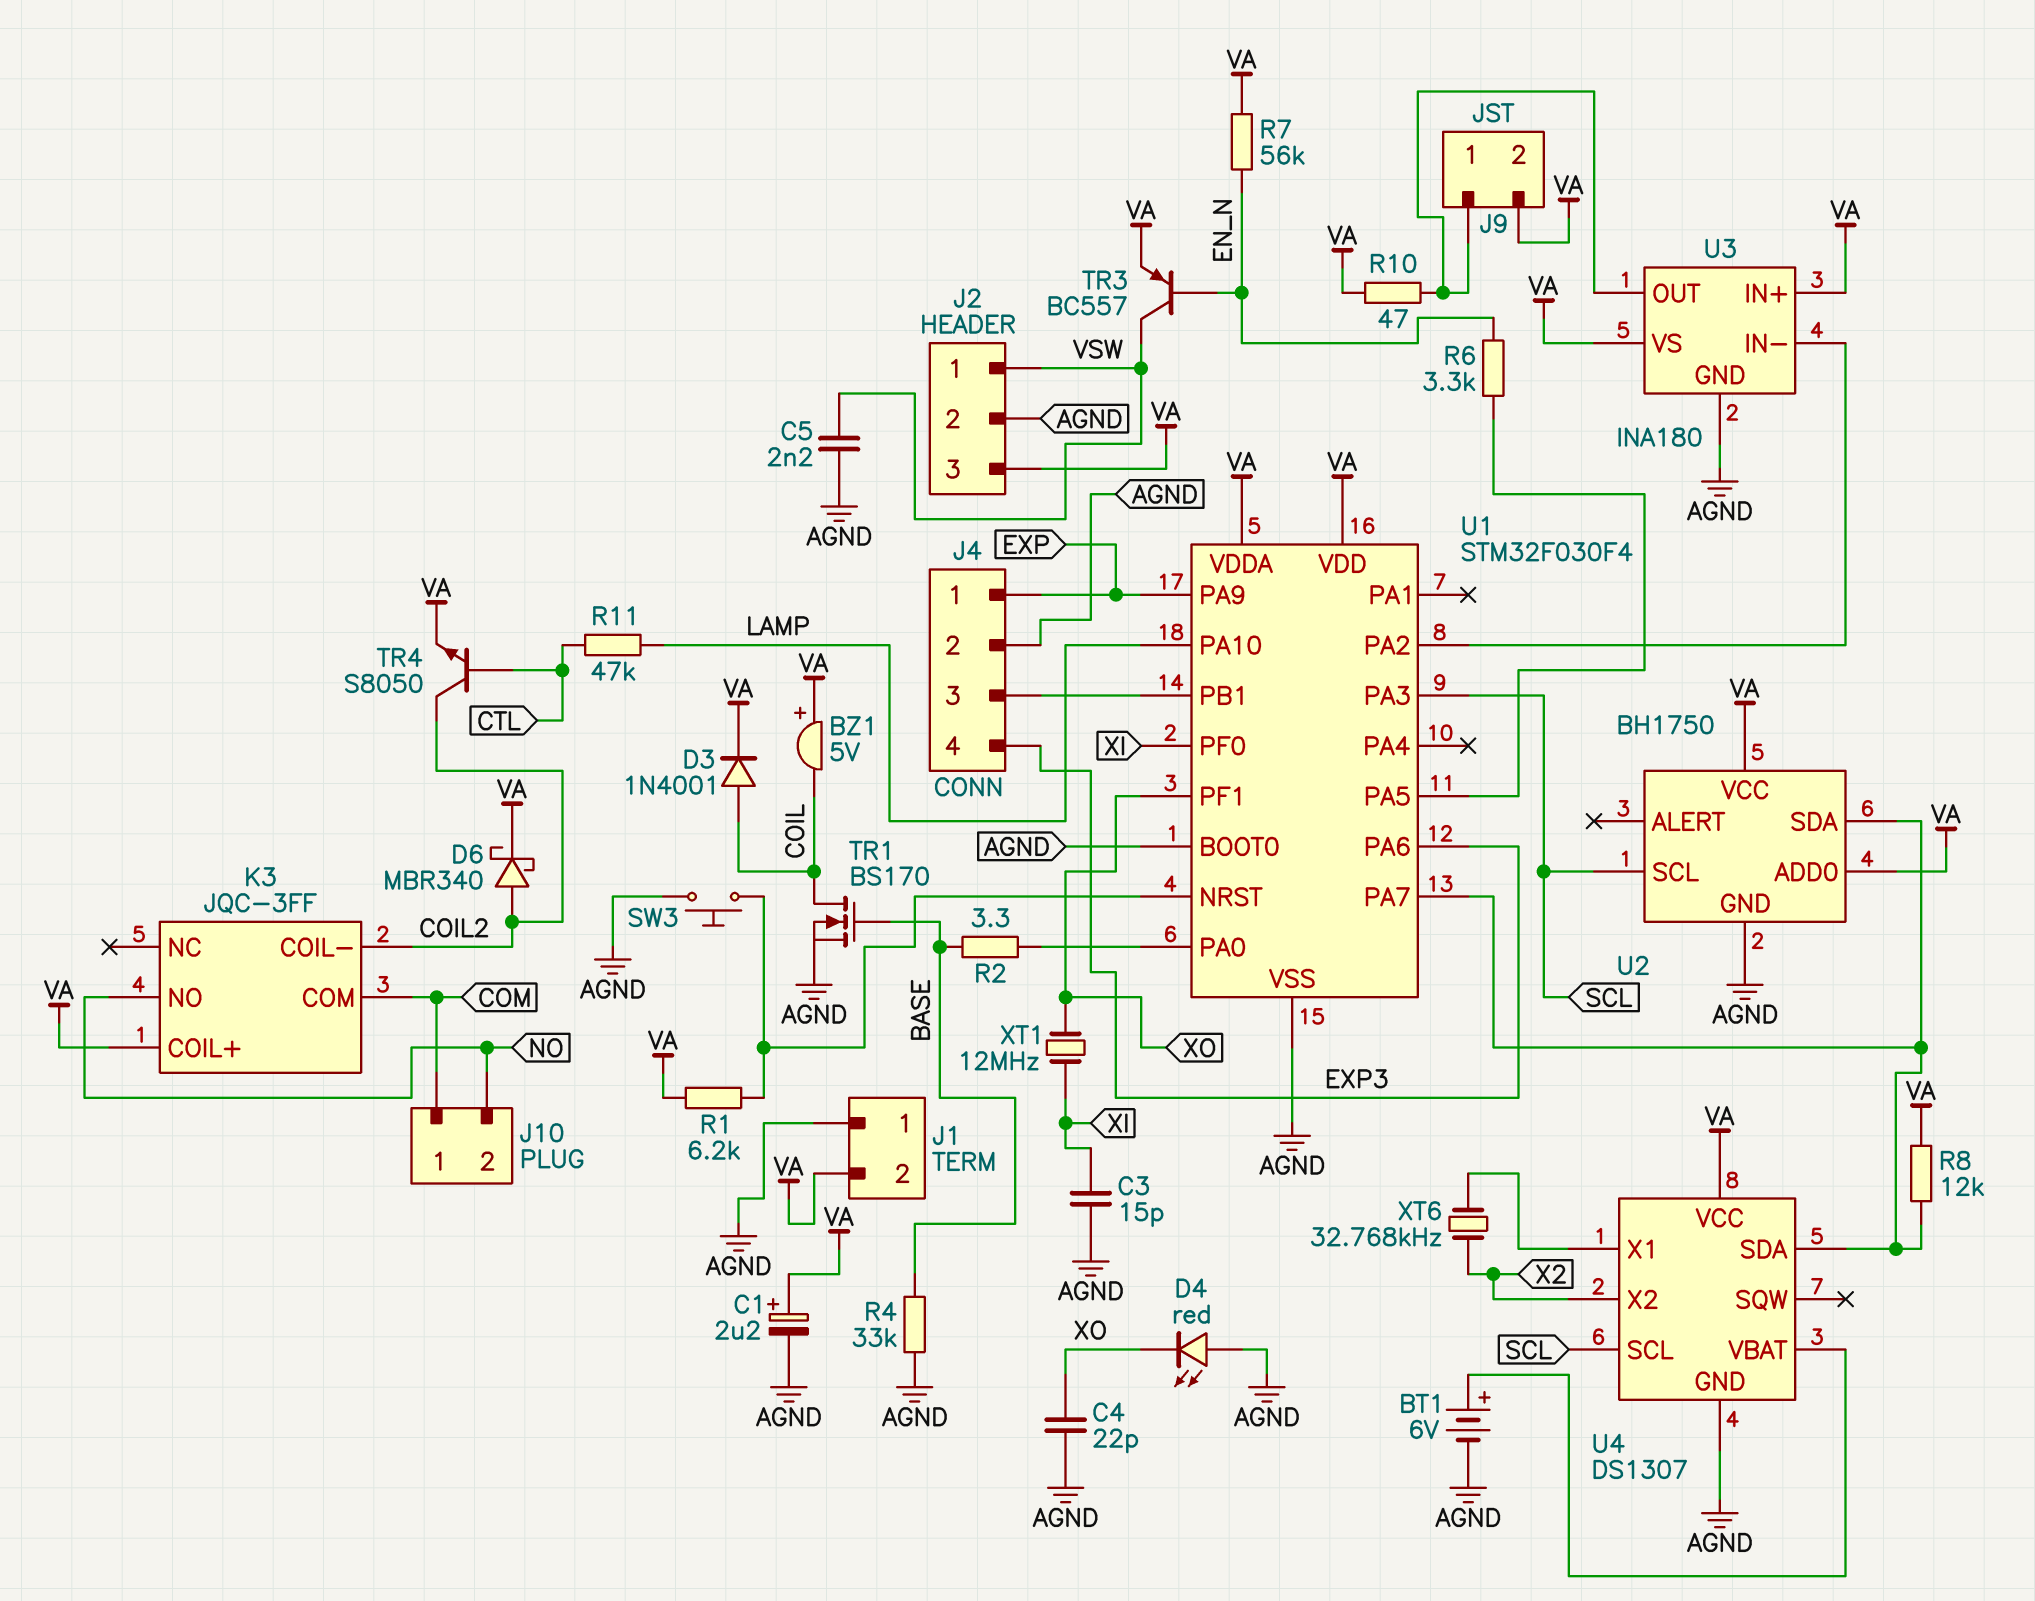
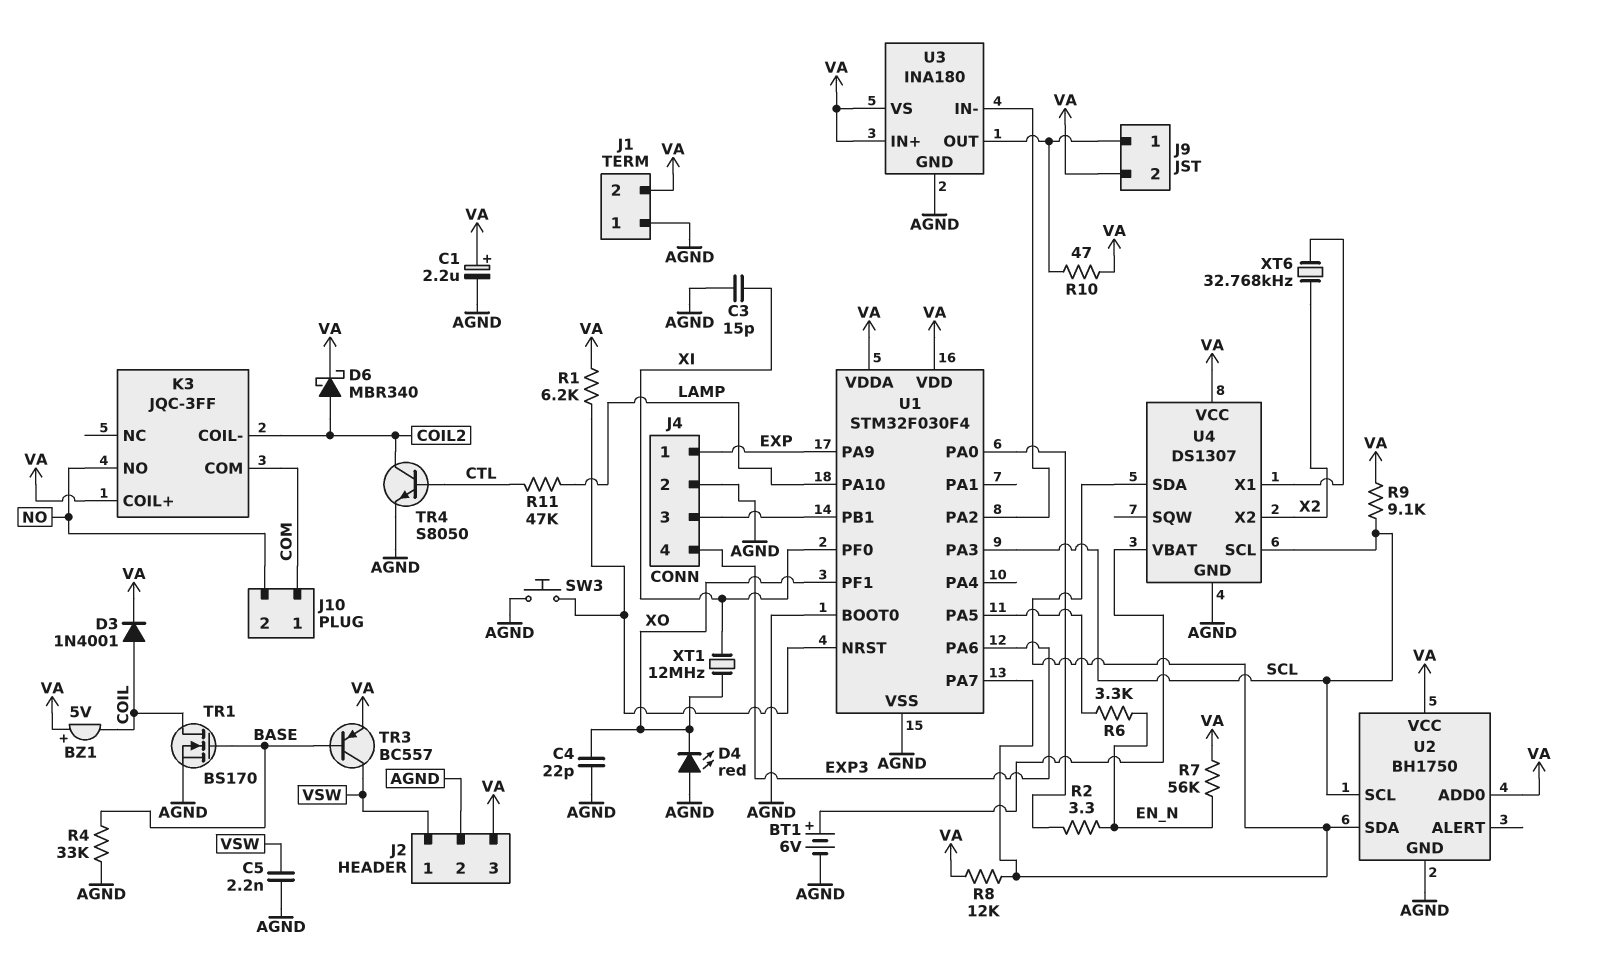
R2: 3.3 (BASE, U1/PA0) -> 3.3 (EN_N, U1/PA0)
R9: none -> 9.1k (SCL, VA)
TR3: PNP BC557 (B EN_N, C VSW, E VA) -> PNP BC557 (B BASE, C VSW, E VA)
TR4: NPN S8050 (B CTL, C COIL2, E VA) -> NPN S8050 (B CTL, C COIL2, E AGND)

